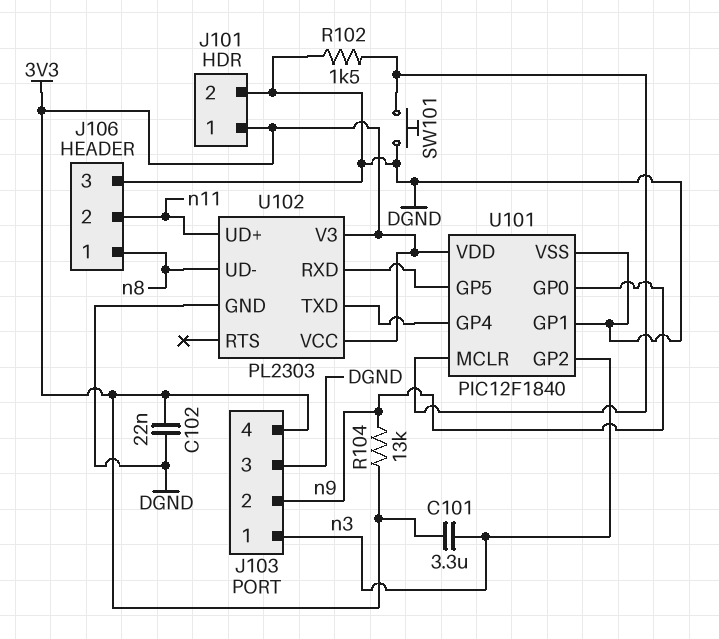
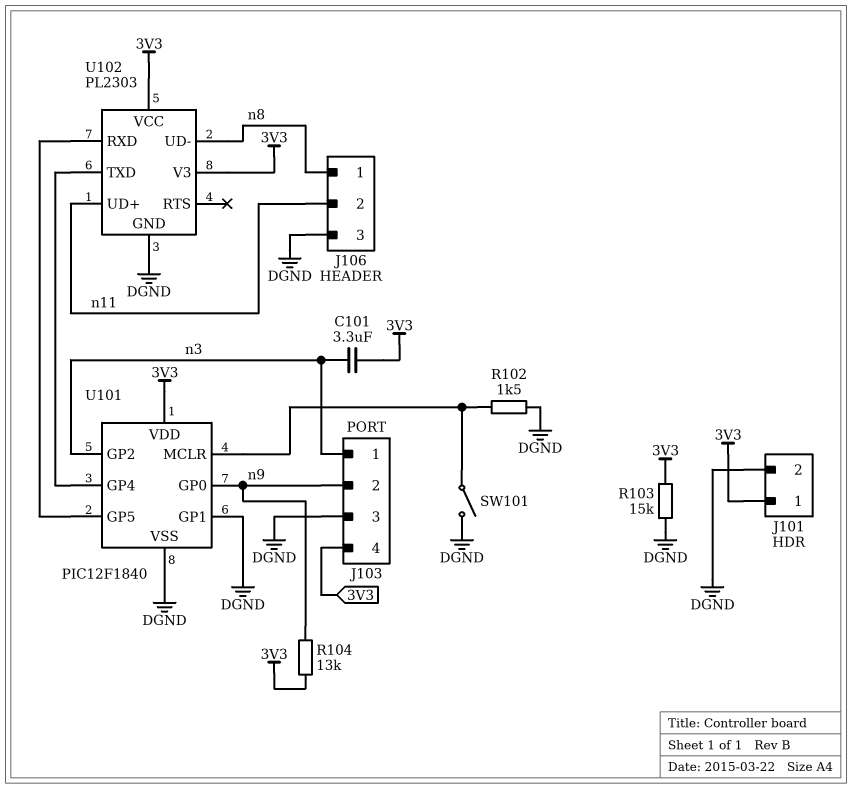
C102: 22nF (3V3, DGND) -> none
R103: none -> 15k (3V3, DGND)
SW101: button (DGND, U101/MCLR) -> switch (DGND, U101/MCLR)

